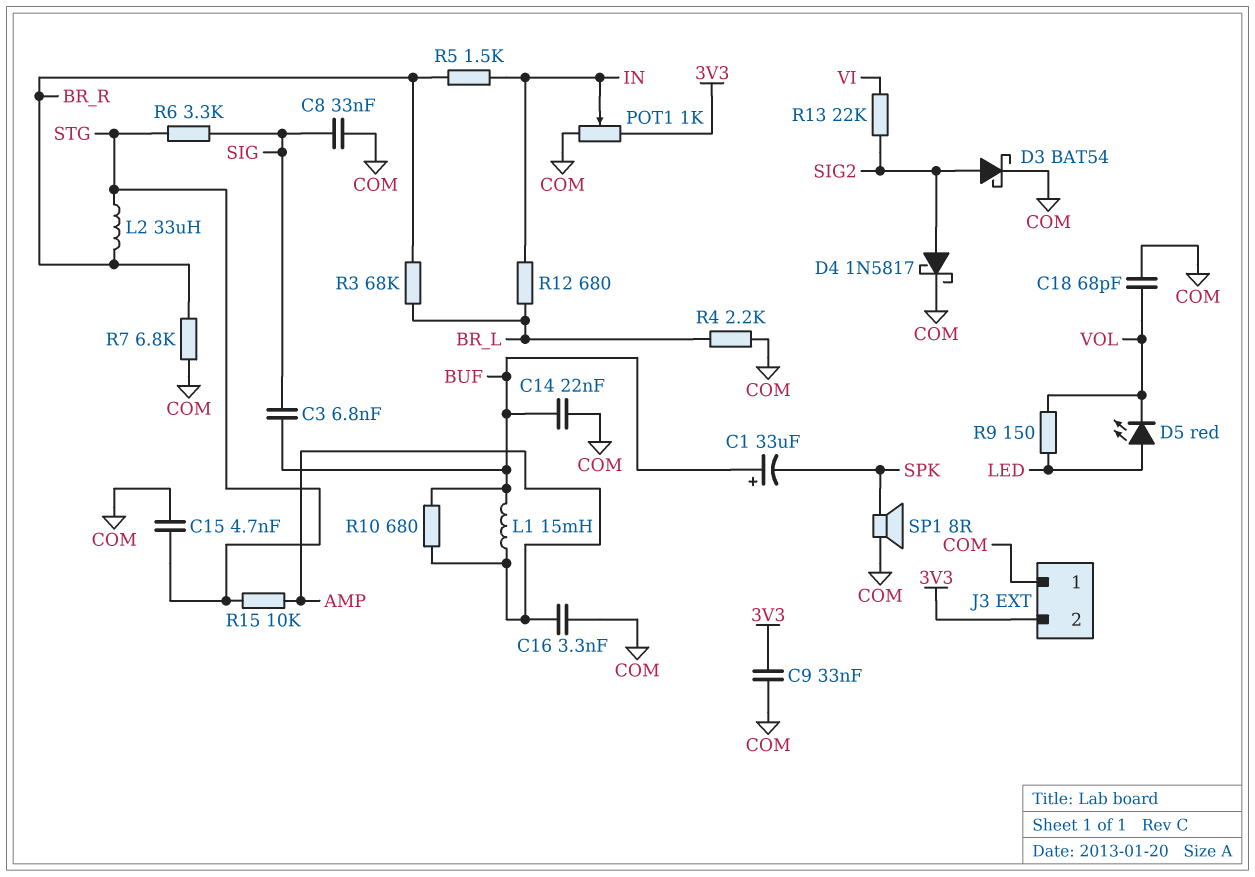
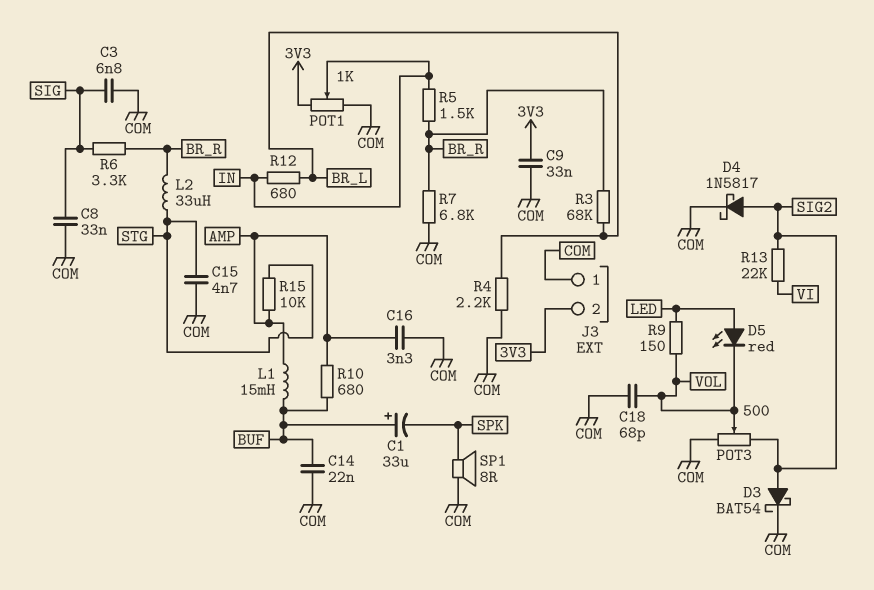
C3: 6.8nF (BUF, SIG) -> 6.8nF (COM, SIG)
POT3: none -> 500 (COM, SIG2, wiper VOL)
R6: 3.3k (SIG, STG) -> 3.3k (BR_R, SIG)

